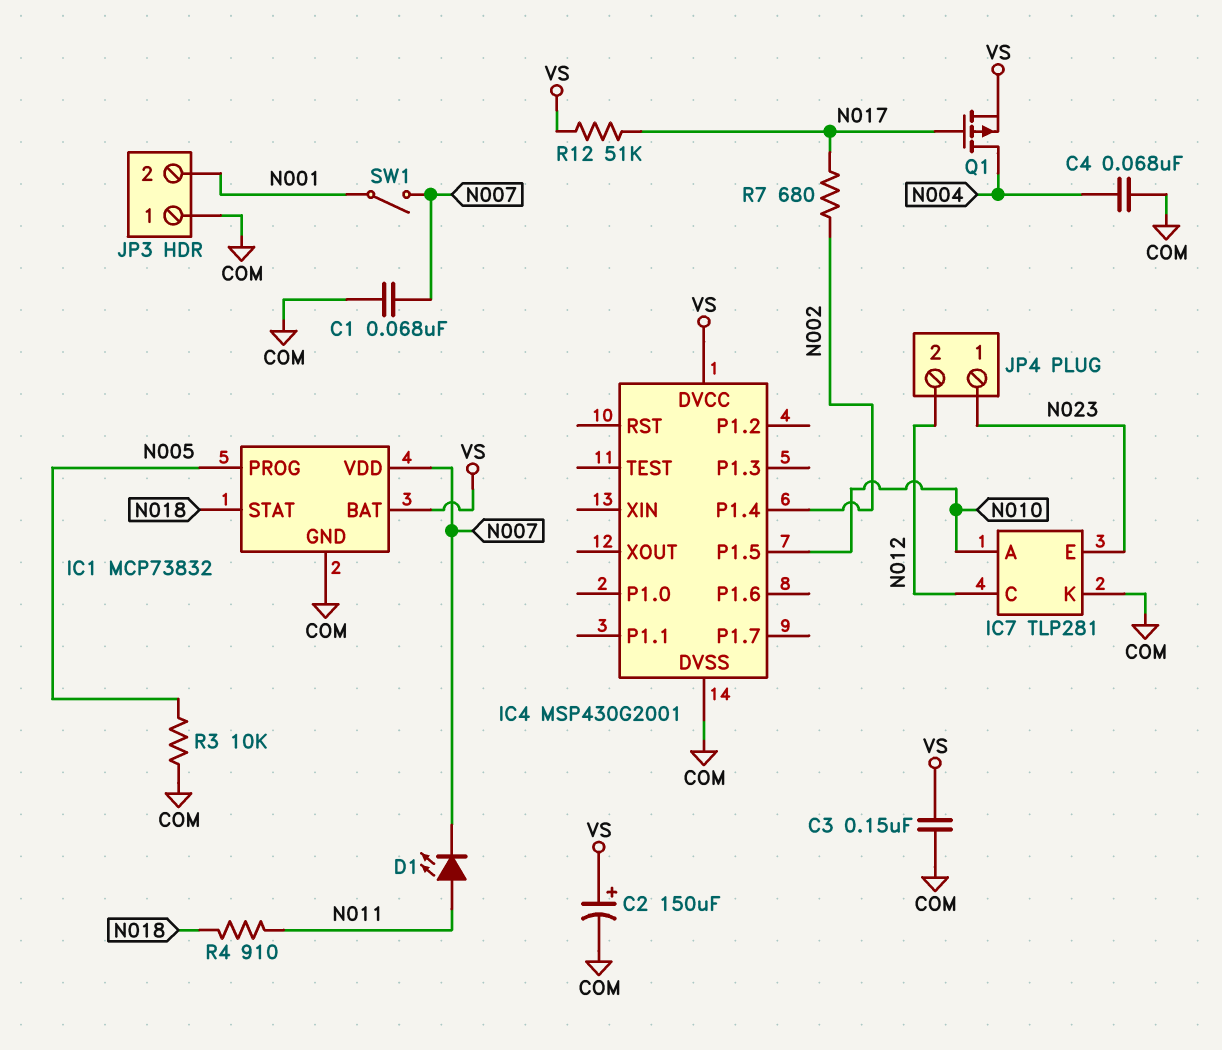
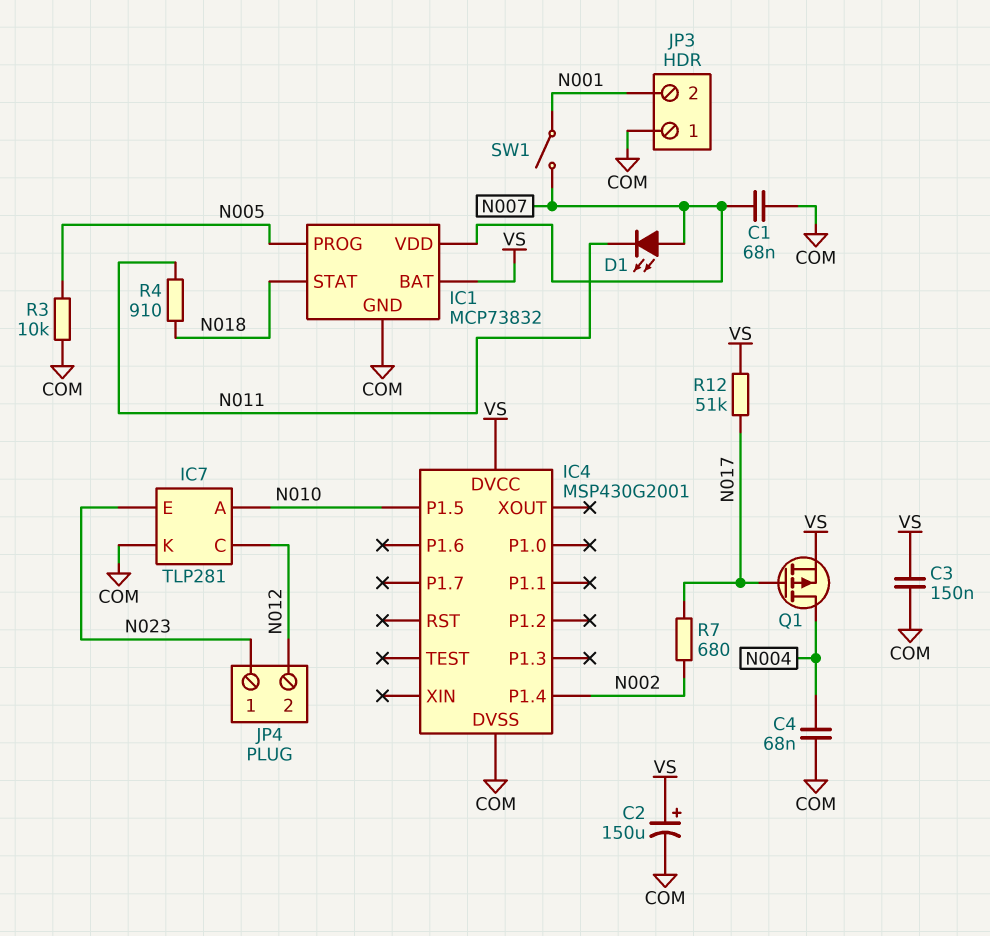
D1: LED (A N011, K N007) -> LED (A N007, K N011)

